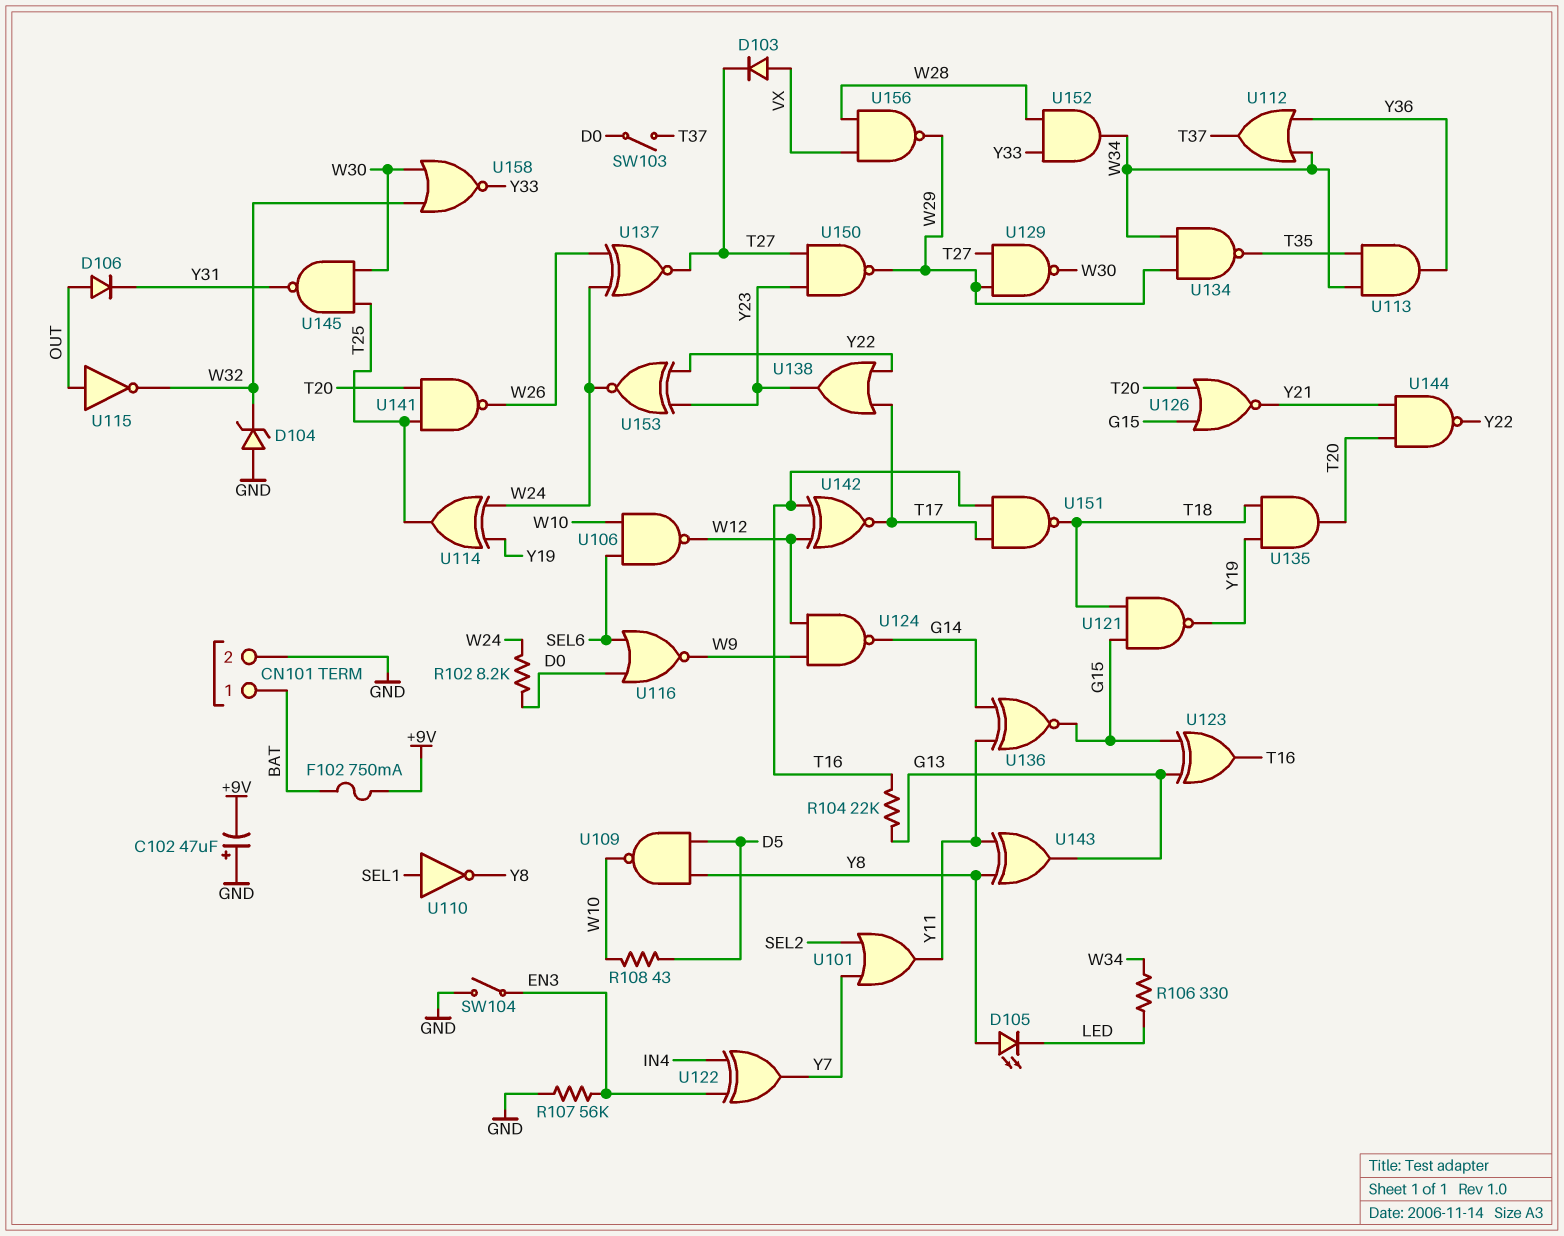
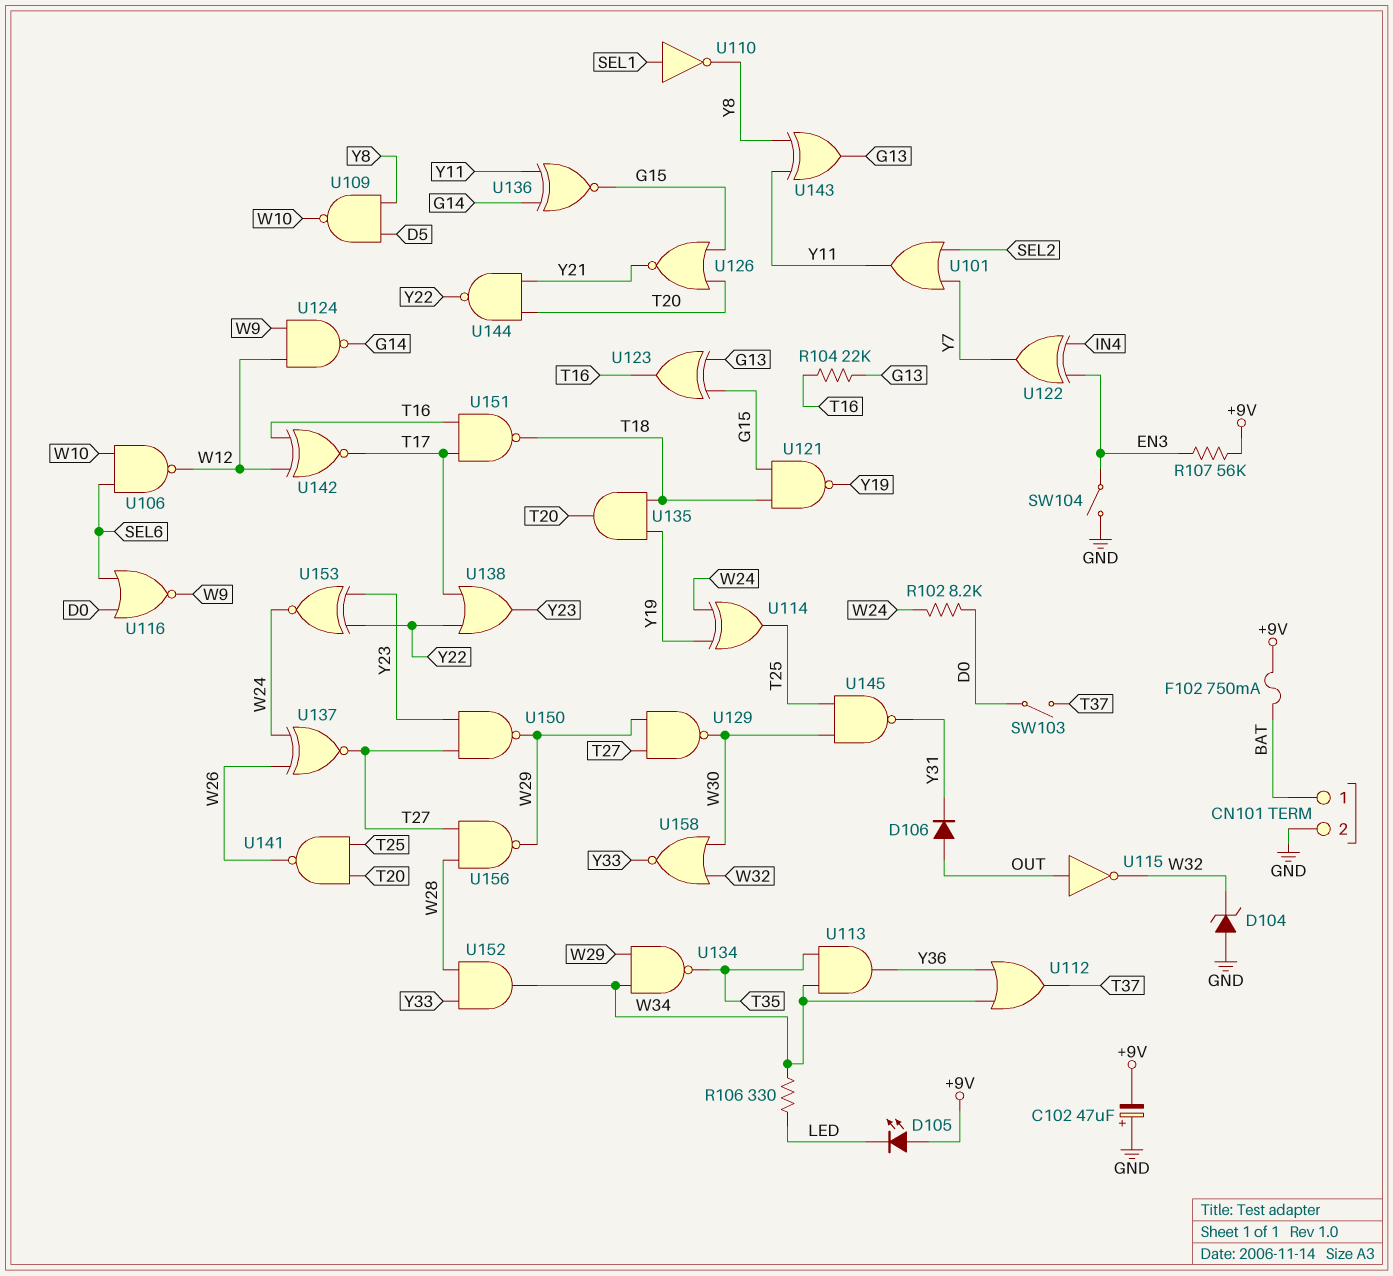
D103: diode (A VX, K T27) -> none
D105: LED (A Y8, K LED) -> LED (A +9V, K LED)
R107: 56k (EN3, GND) -> 56k (+9V, EN3)
R108: 43 (D5, W10) -> none
U156: NAND (in VX, in W28, out W29) -> NAND (in T27, in W28, out W29)

